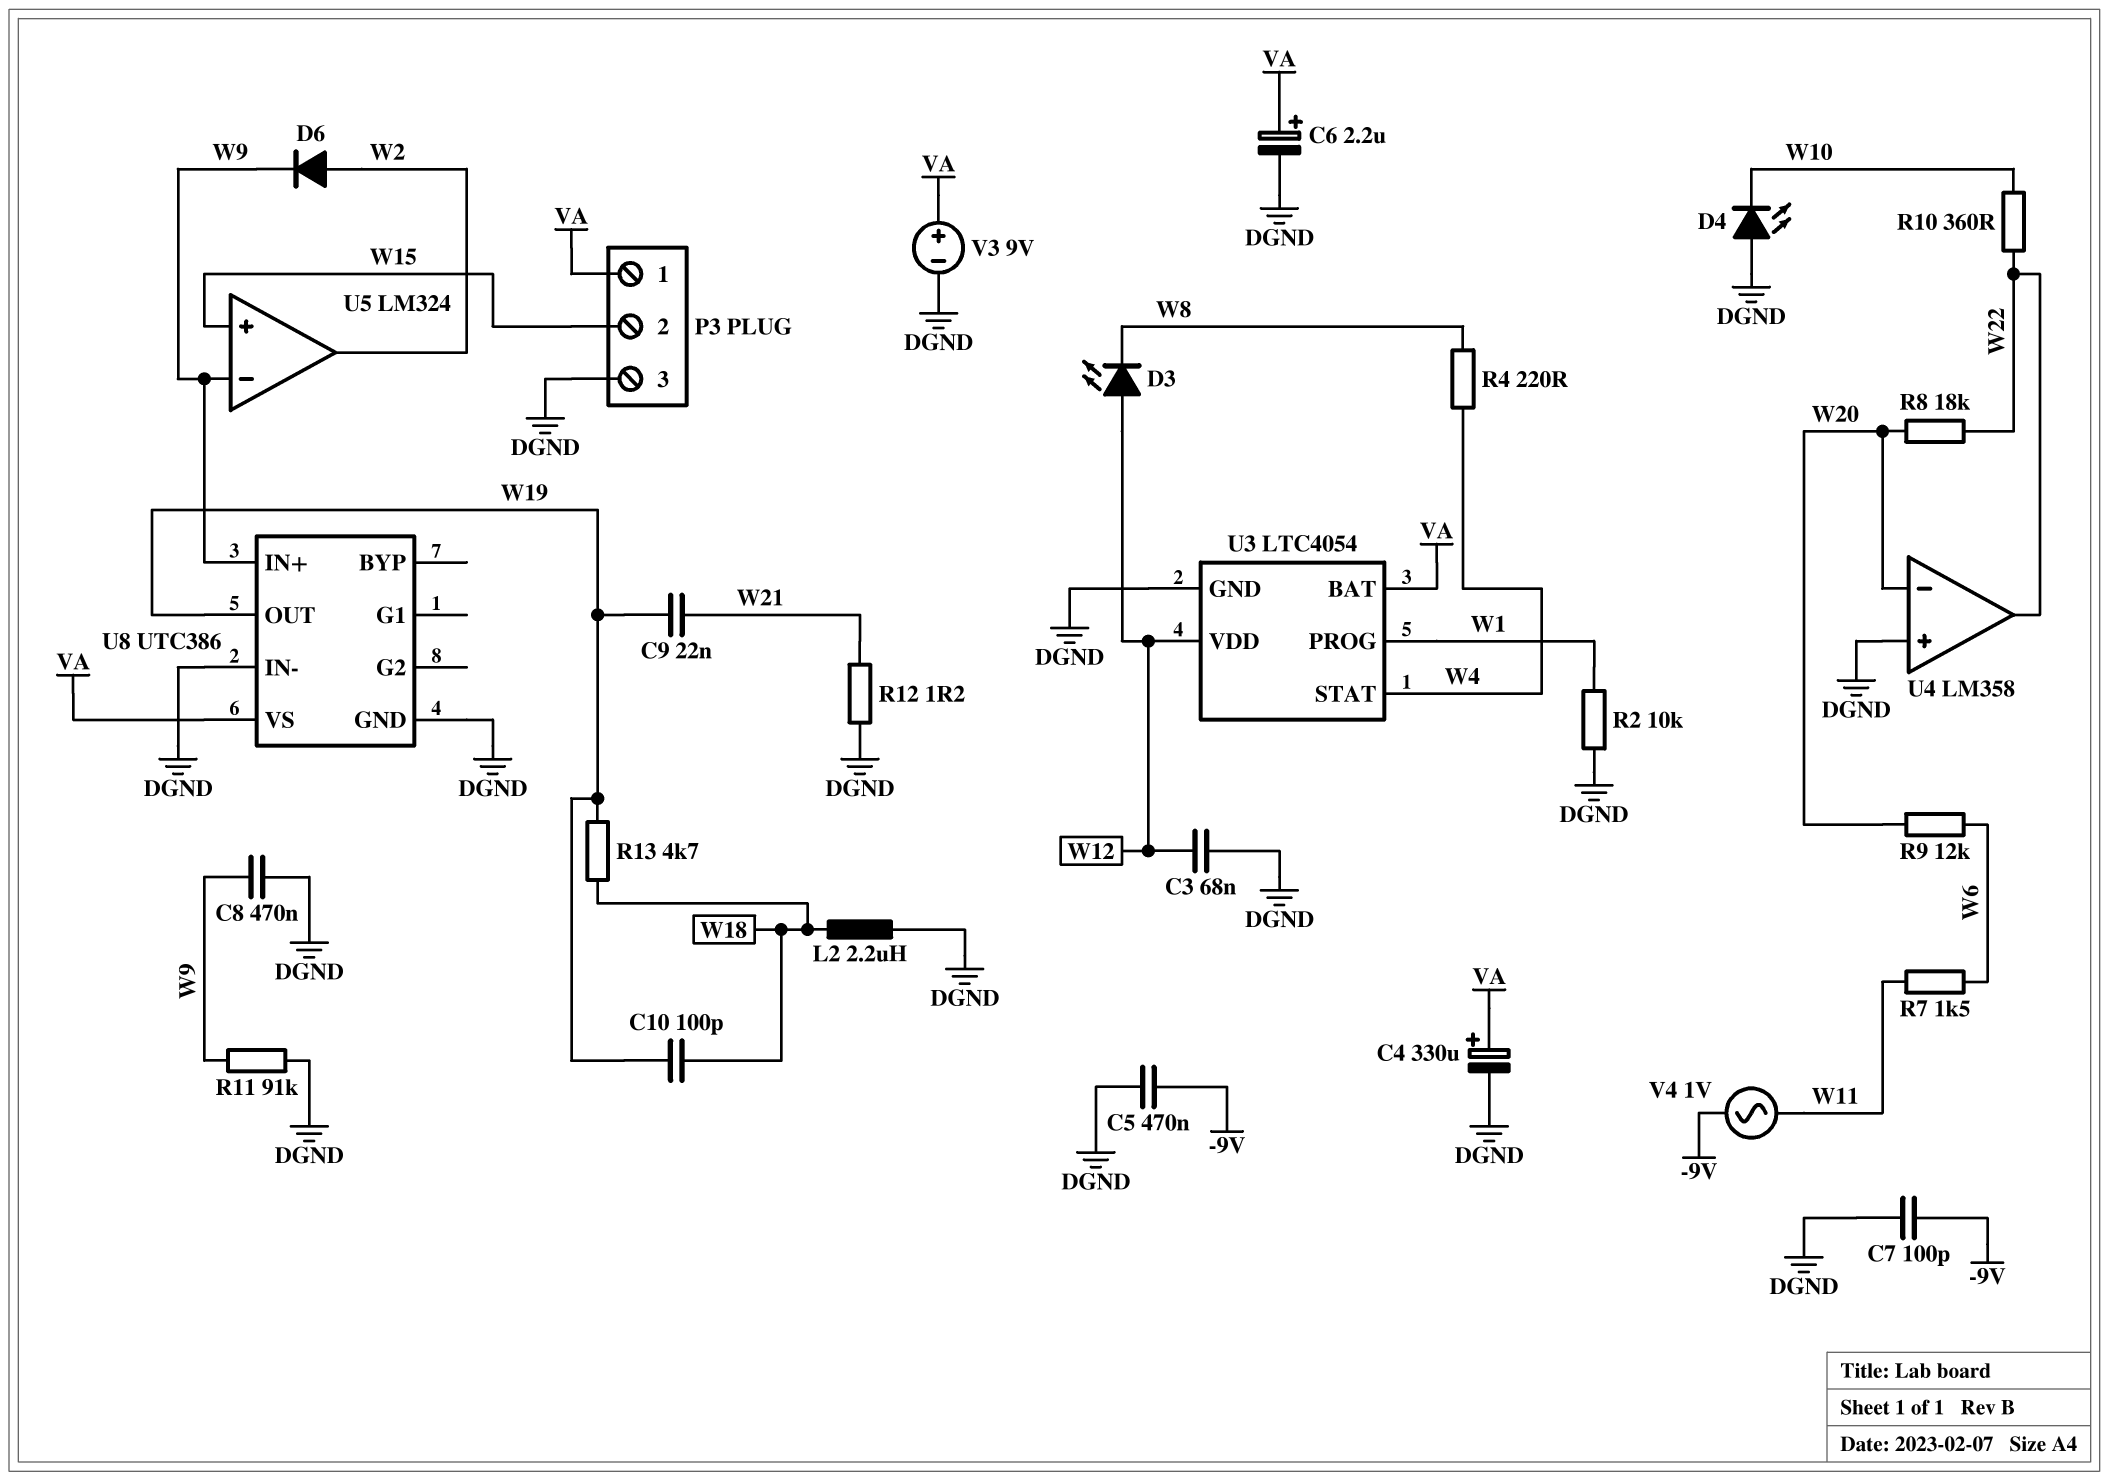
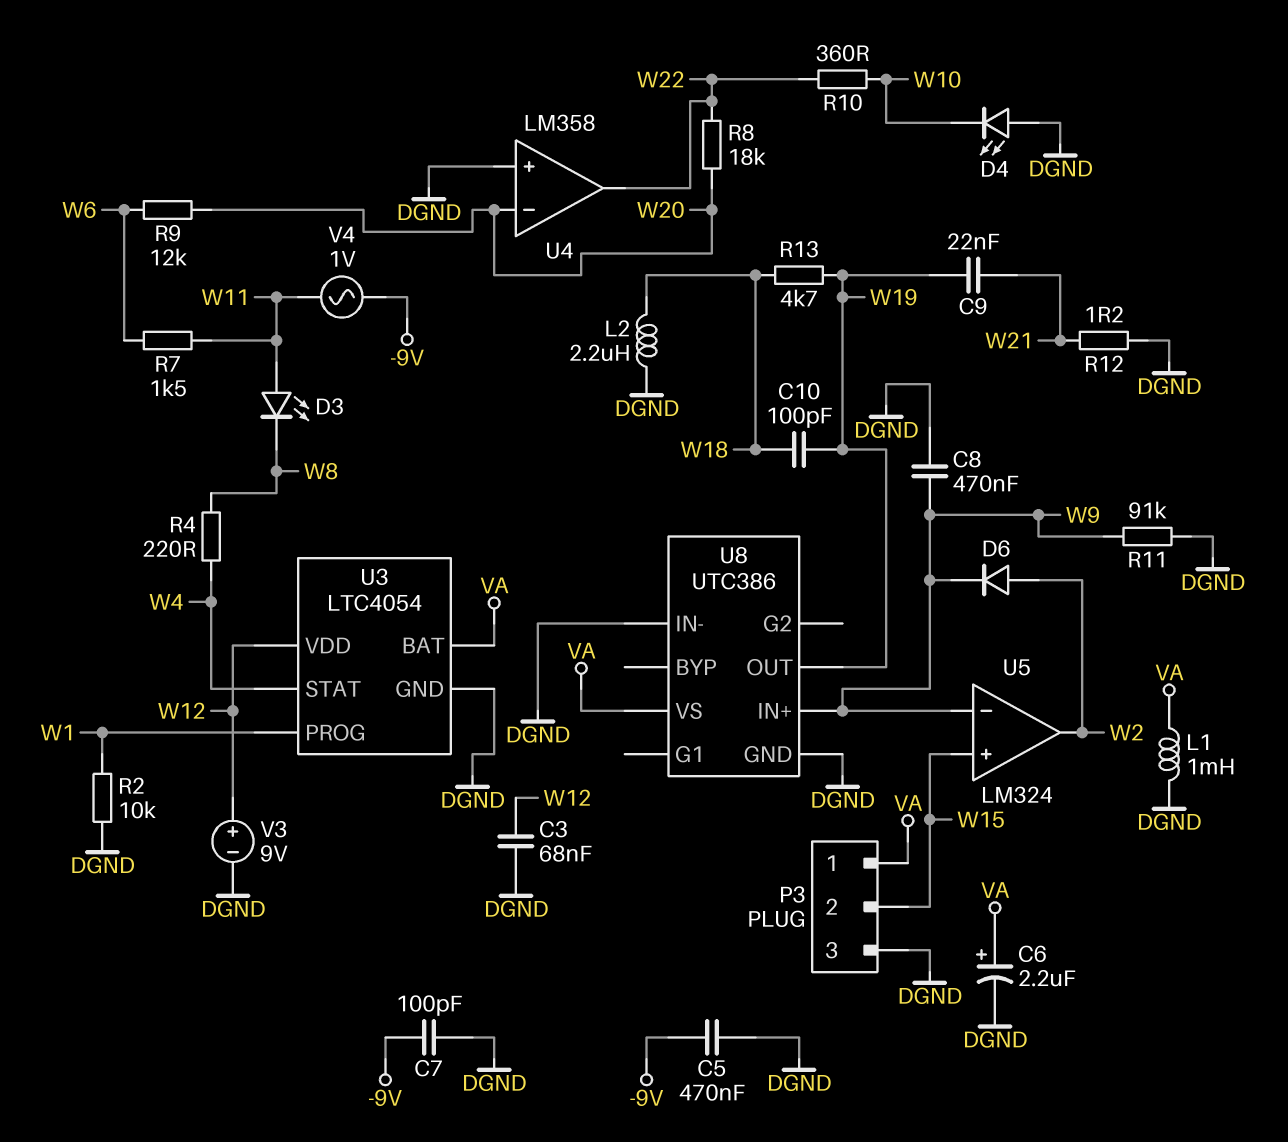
C4: 330uF (plus VA, minus DGND) -> none
D3: LED (A W12, K W8) -> LED (A W11, K W8)
L1: none -> 1mH (DGND, VA)
V3: 9V (plus VA, minus DGND) -> 9V (plus W12, minus DGND)

